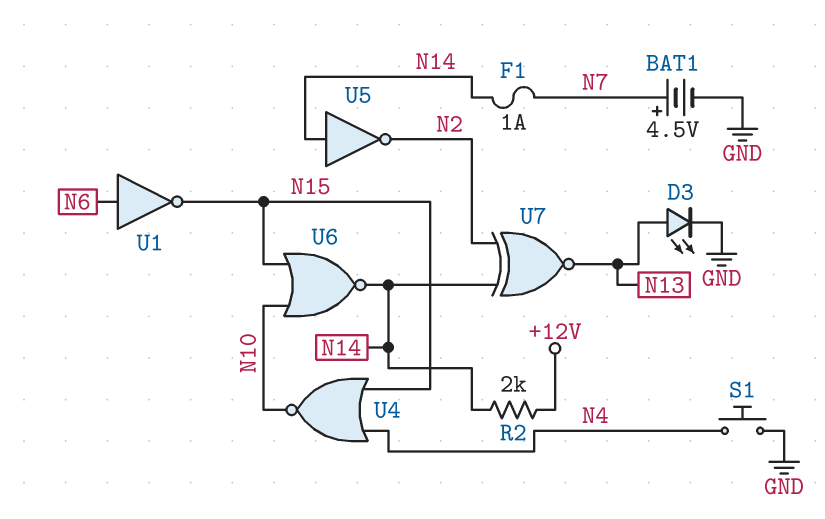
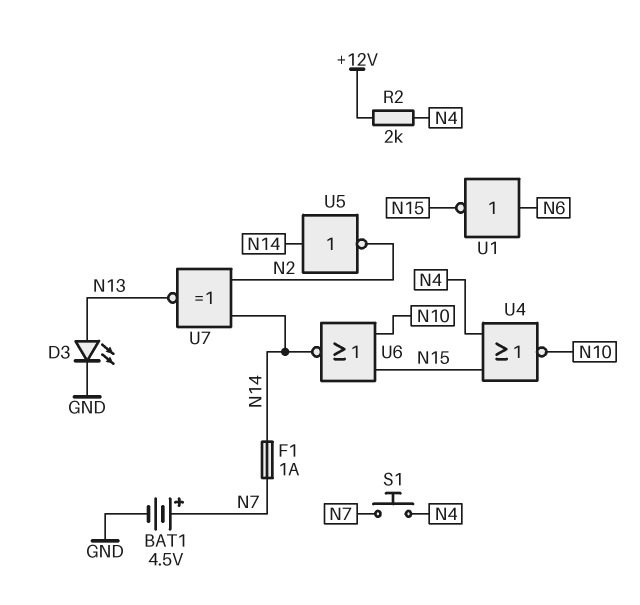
R2: 2k (+12V, N14) -> 2k (+12V, N4)
S1: button (GND, N4) -> button (N4, N7)

